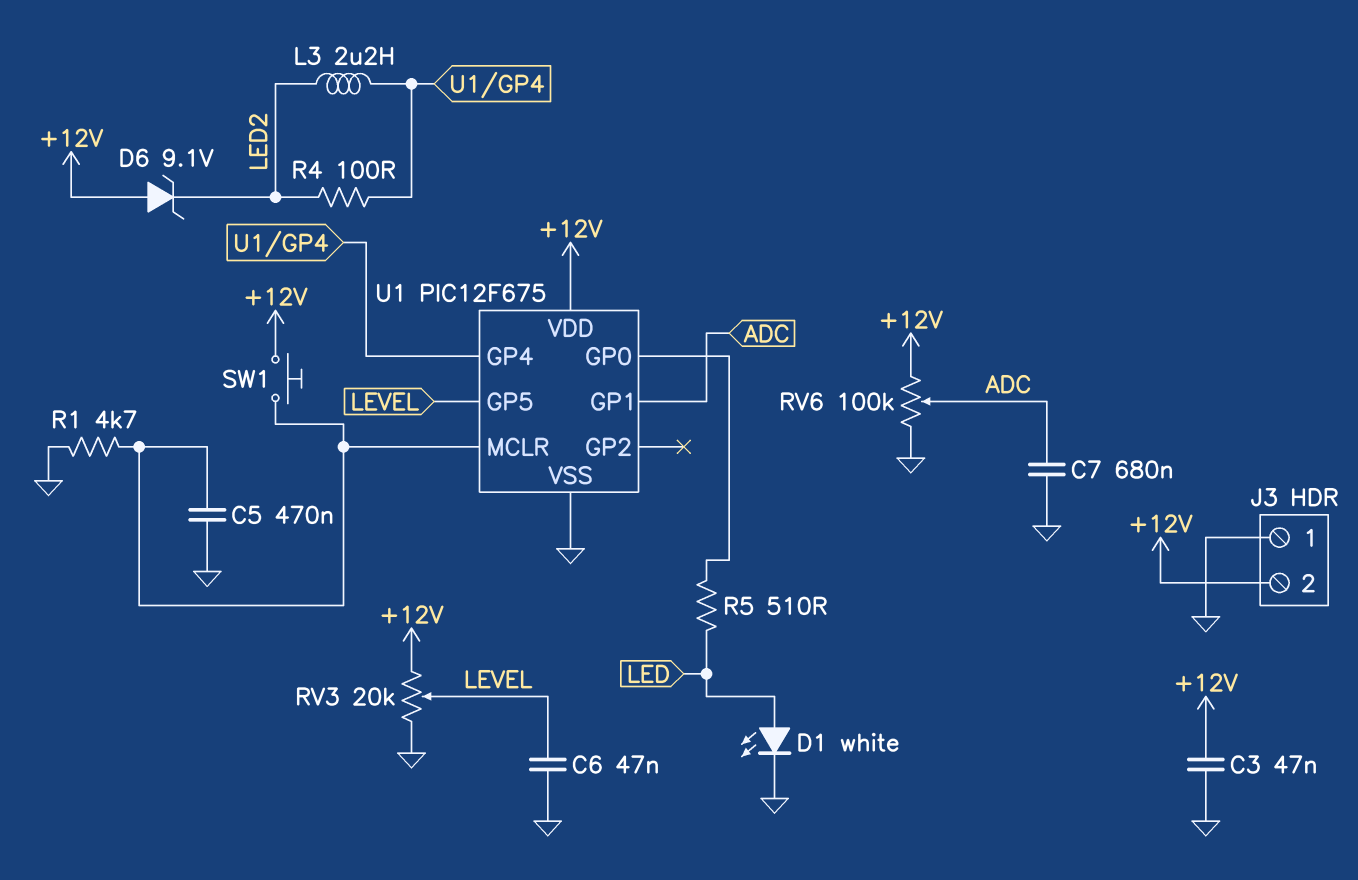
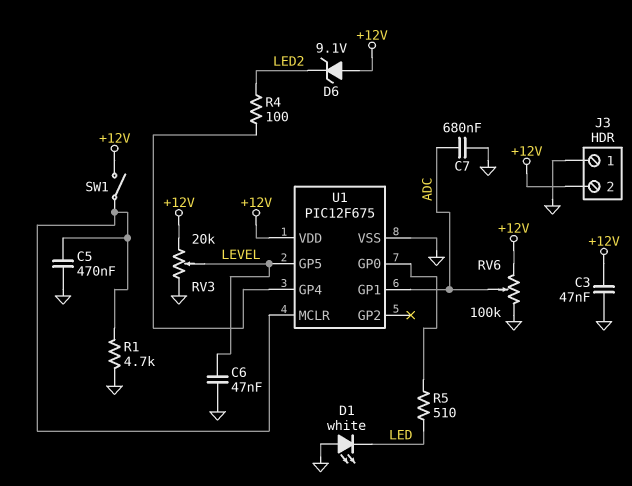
D1: LED white (A LED, K GND) -> LED white (A GND, K LED)
L3: 2.2uH (LED2, U1/GP4) -> none
SW1: button (+12V, U1/MCLR) -> switch (+12V, U1/MCLR)

